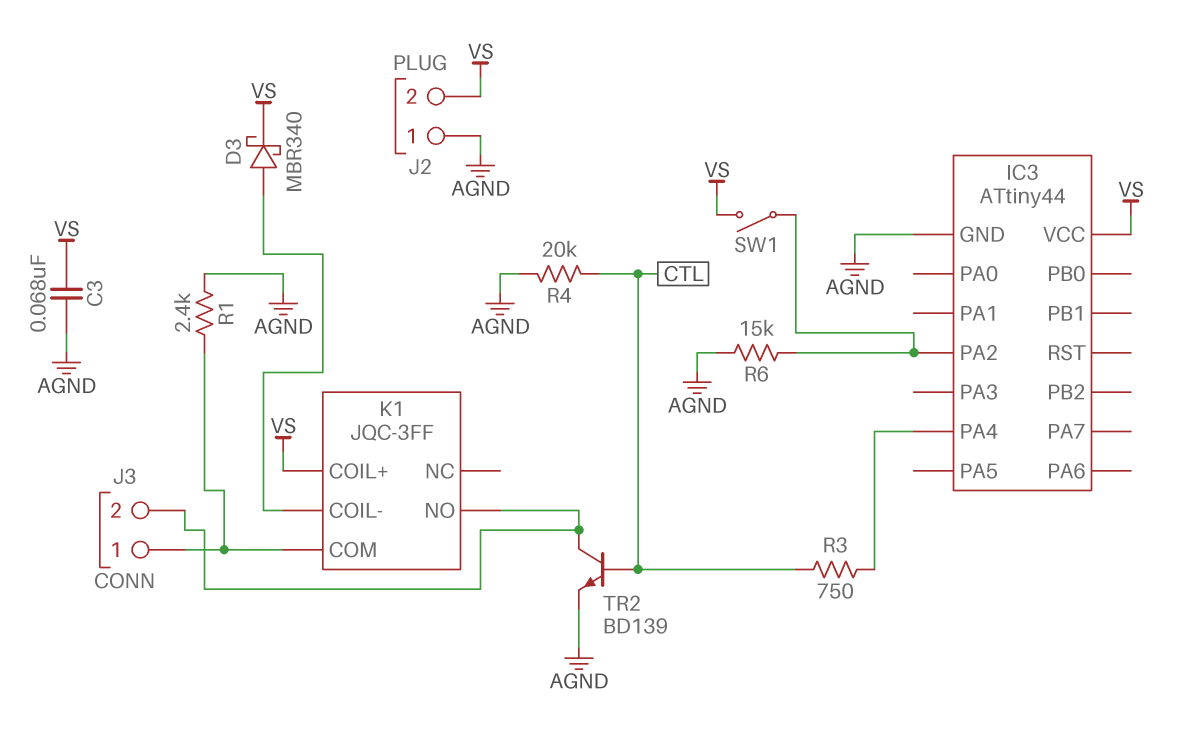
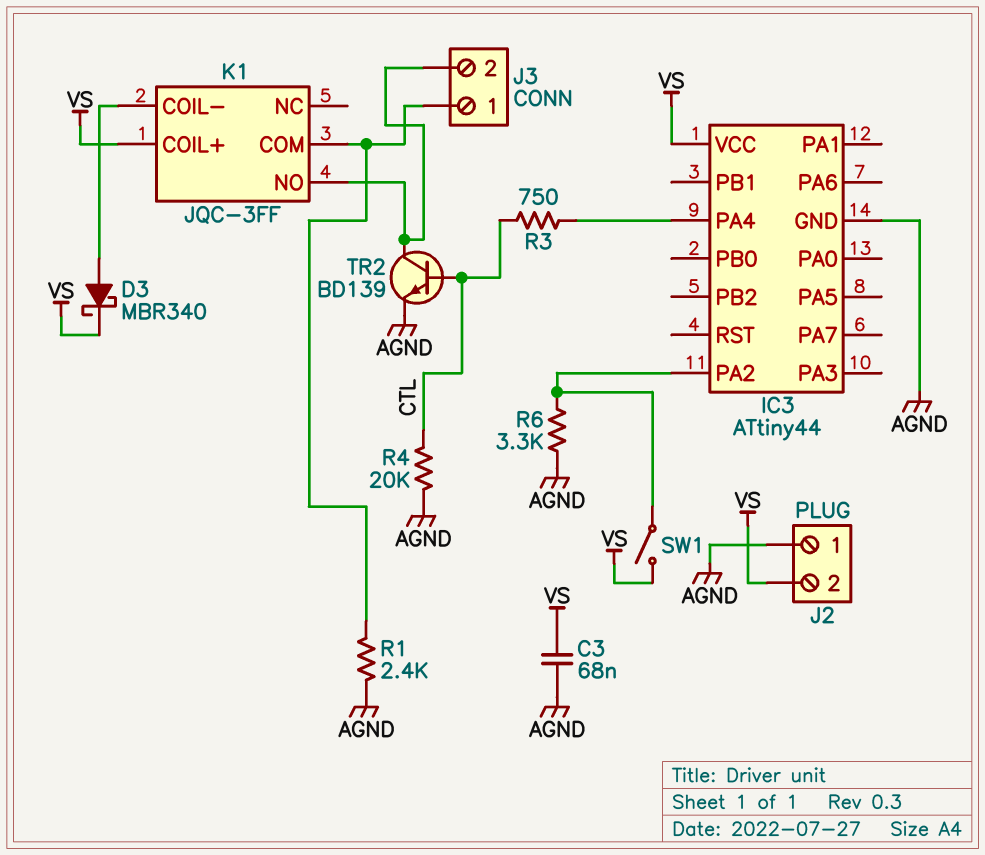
R6: 15k (AGND, IC3/PA2) -> 3.3k (AGND, IC3/PA2)

